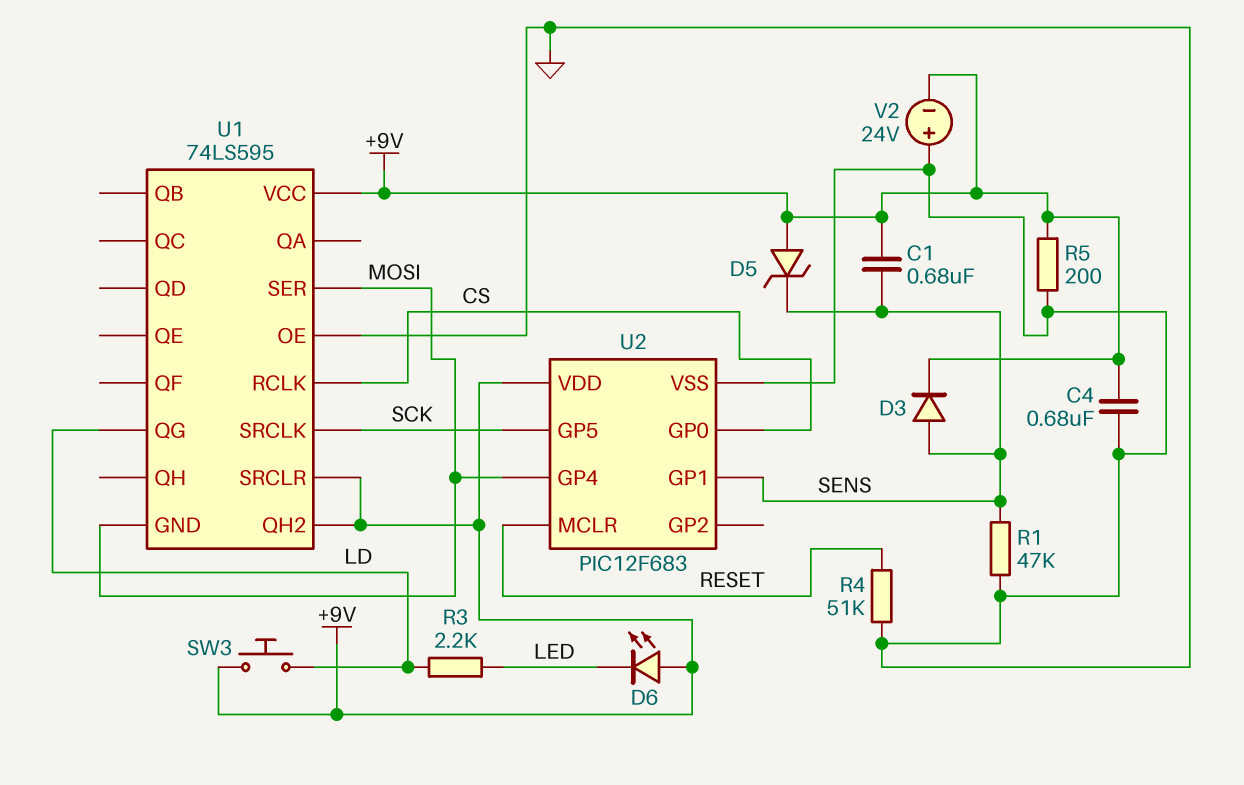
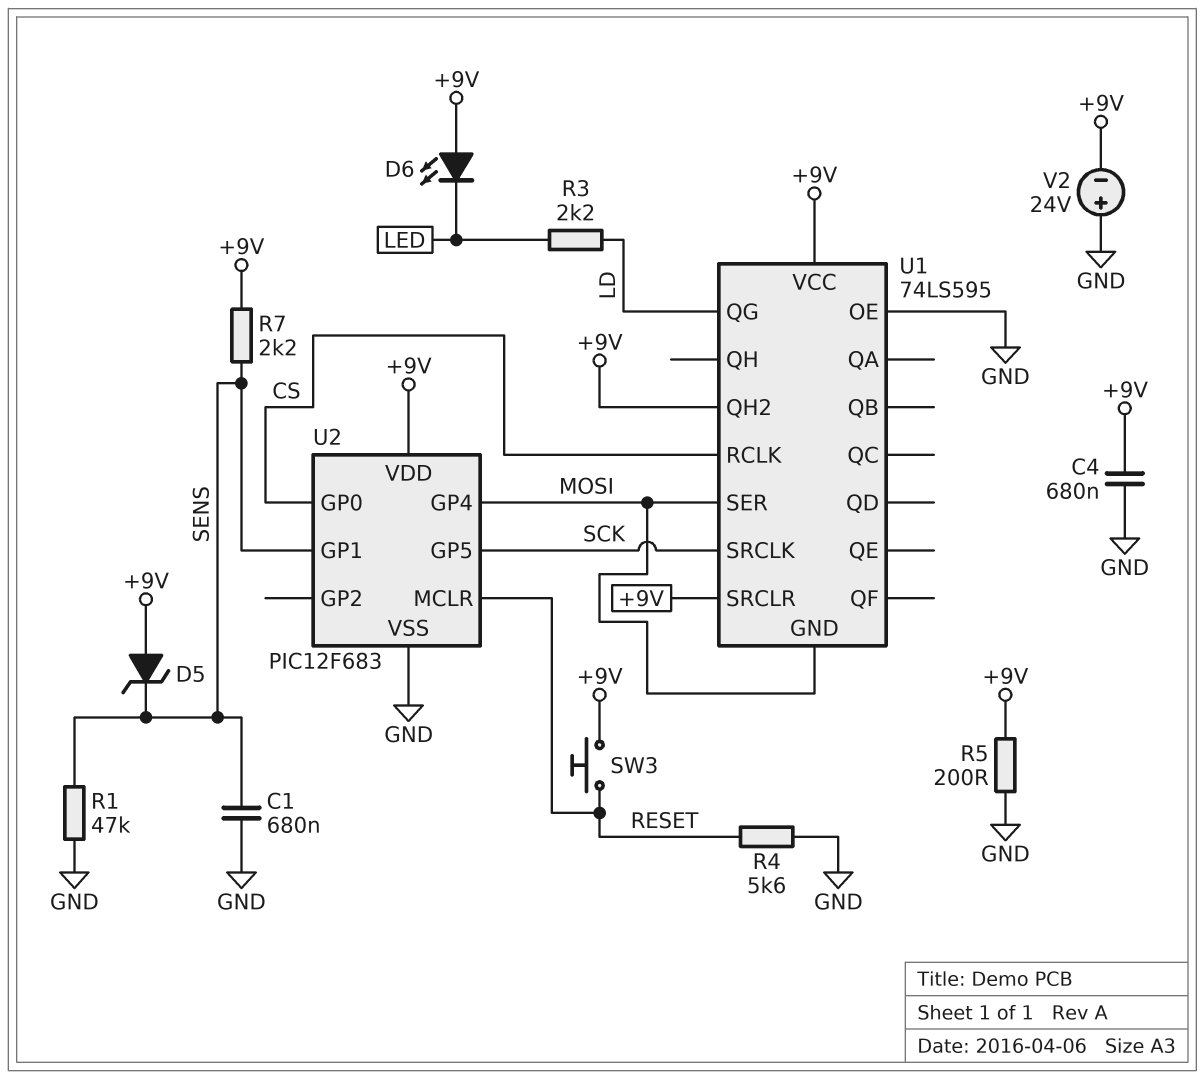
C1: 680nF (+9V, SENS) -> 680nF (GND, SENS)
D3: diode (A SENS, K +9V) -> none
R4: 51k (GND, RESET) -> 5.6k (GND, RESET)
R7: none -> 2.2k (+9V, SENS)
SW3: button (+9V, LD) -> button (+9V, RESET)

